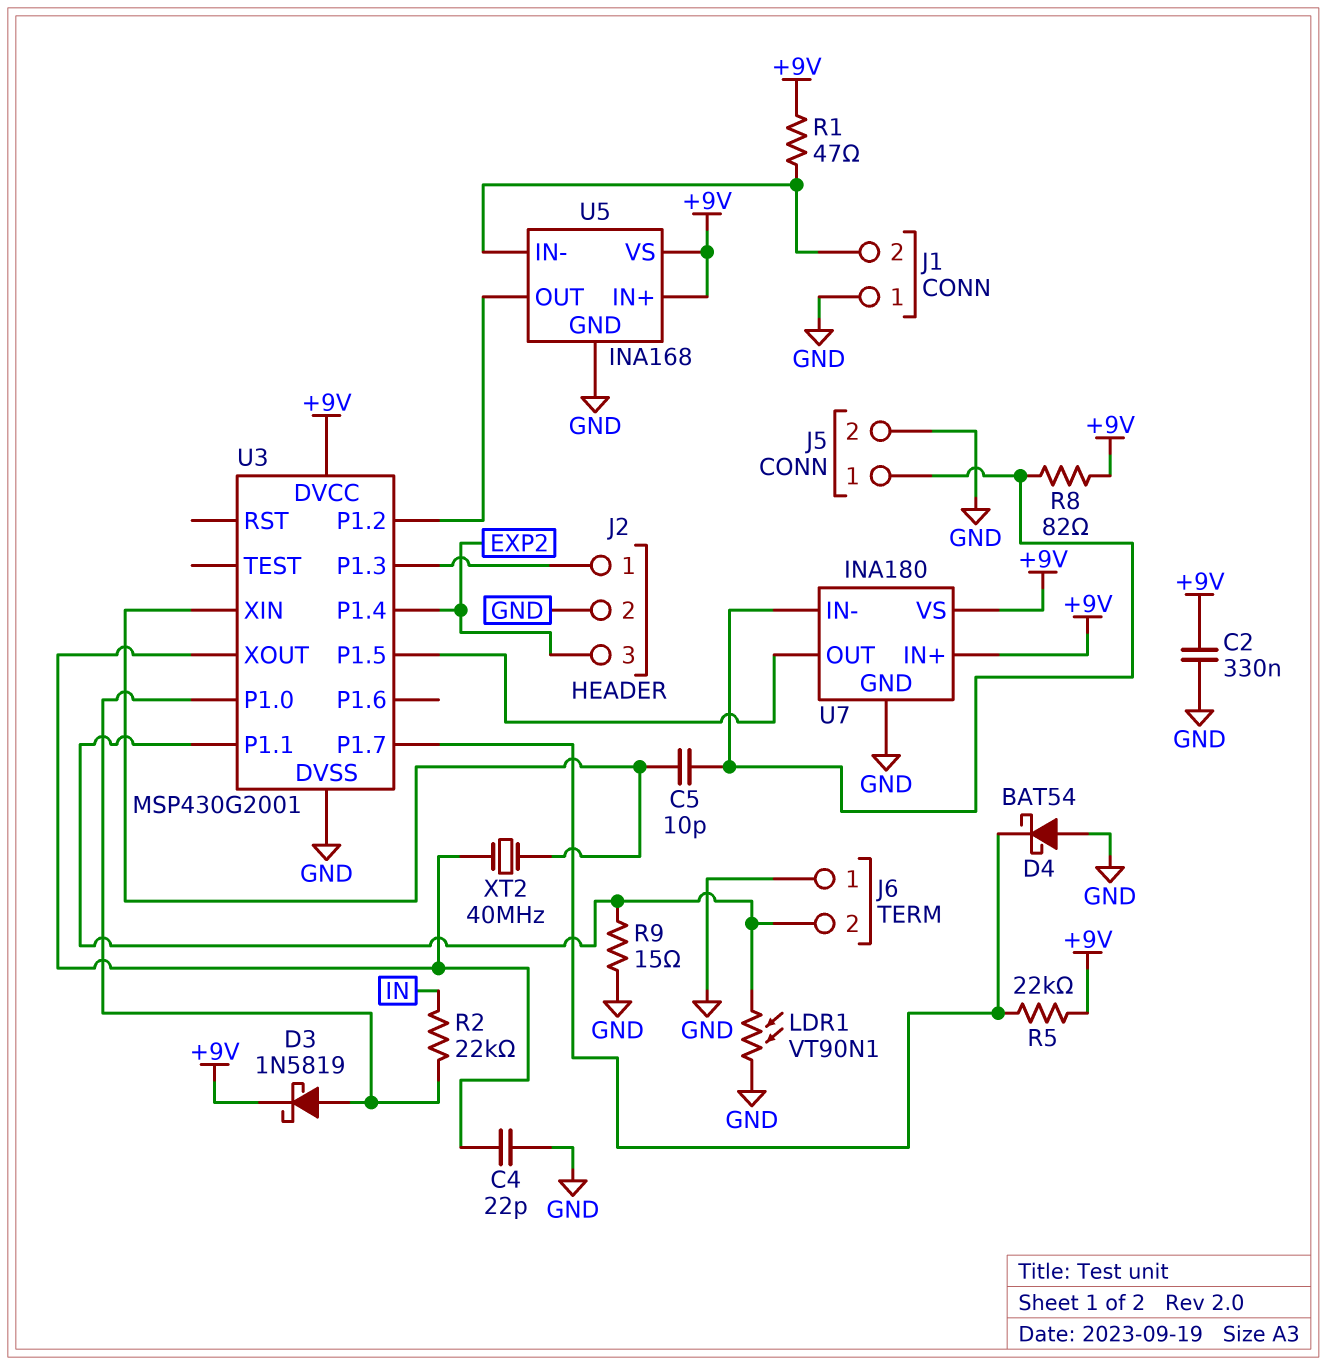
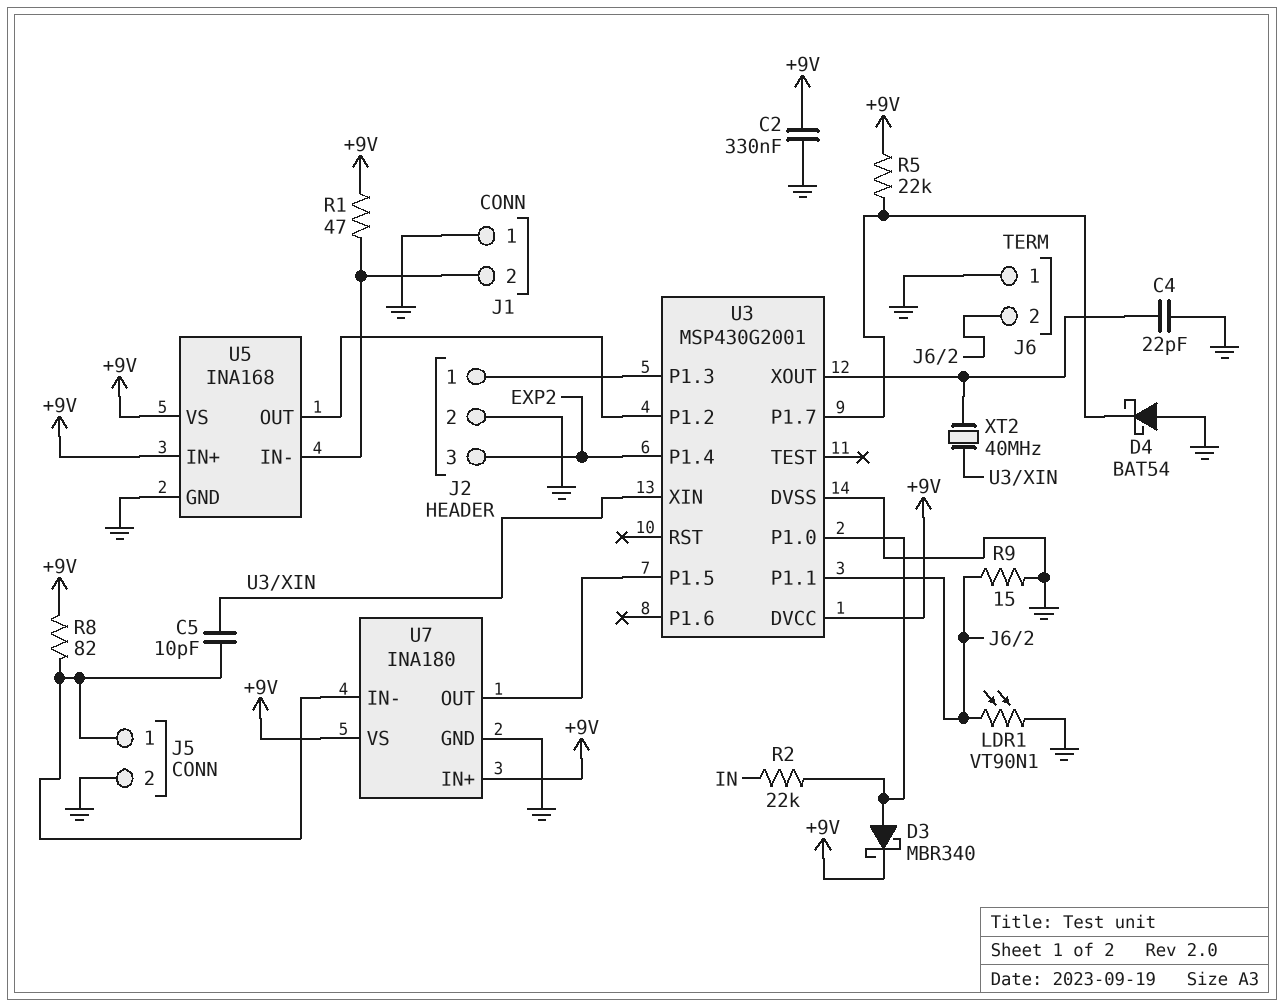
D3: schottky 1N5819 (A U3/P1.0, K +9V) -> schottky MBR340 (A U3/P1.0, K +9V)

